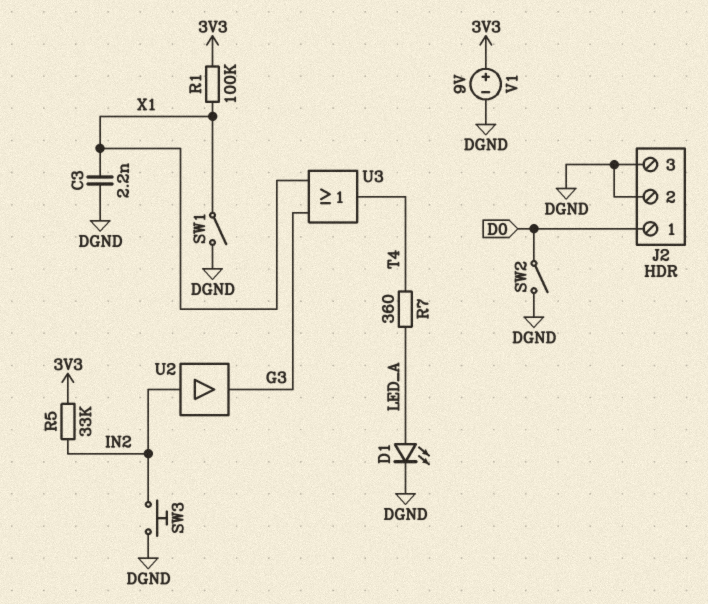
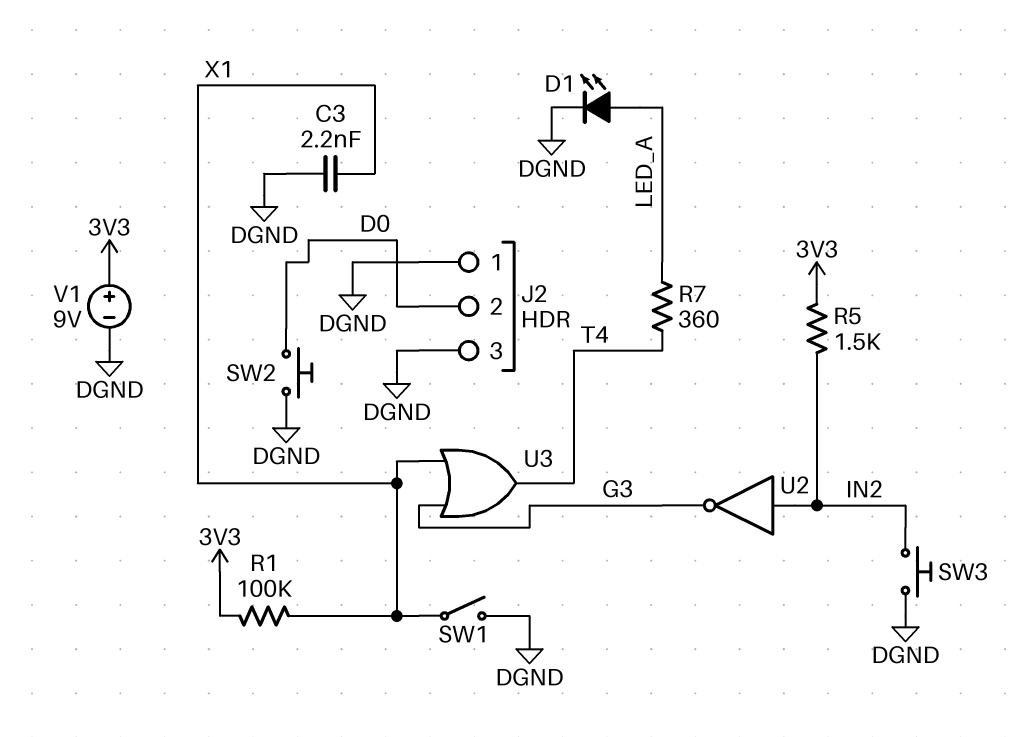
J2 pin 1: D0 -> DGND
J2 pin 2: DGND -> D0
R5: 33k (3V3, IN2) -> 1.5k (3V3, IN2)
SW2: switch (D0, DGND) -> button (D0, DGND)
U2: buffer (in IN2, out G3) -> NOT (in IN2, out G3)

